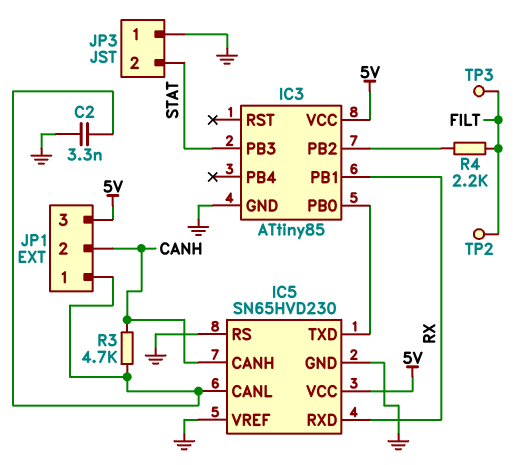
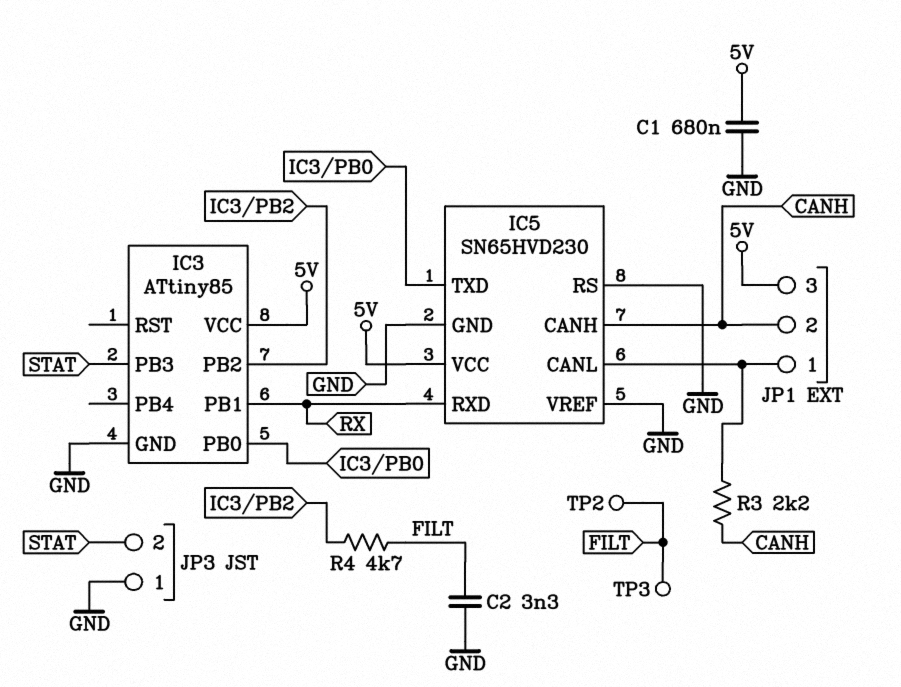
C1: none -> 680nF (5V, GND)
C2: 3.3nF (GND, IC5/CANL) -> 3.3nF (FILT, GND)
R3: 4.7k (CANH, IC5/CANL) -> 2.2k (CANH, IC5/CANL)
R4: 2.2k (FILT, IC3/PB2) -> 4.7k (FILT, IC3/PB2)

